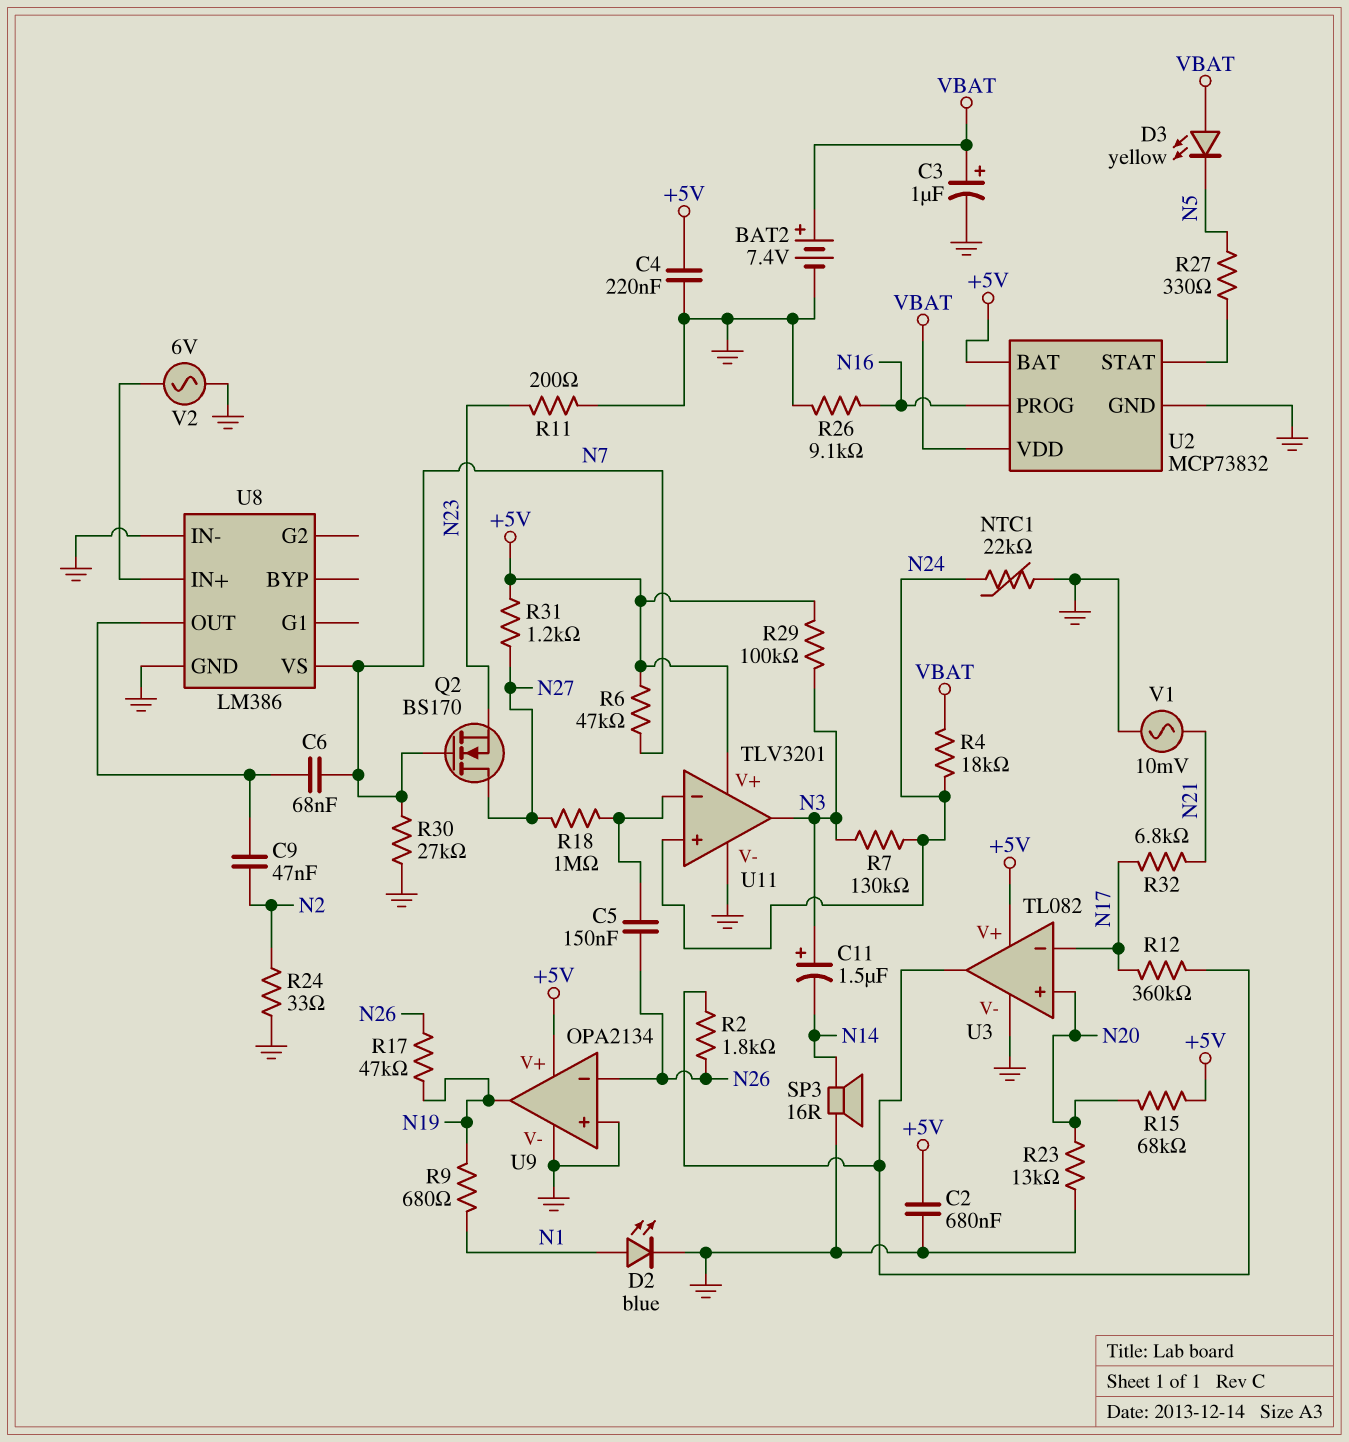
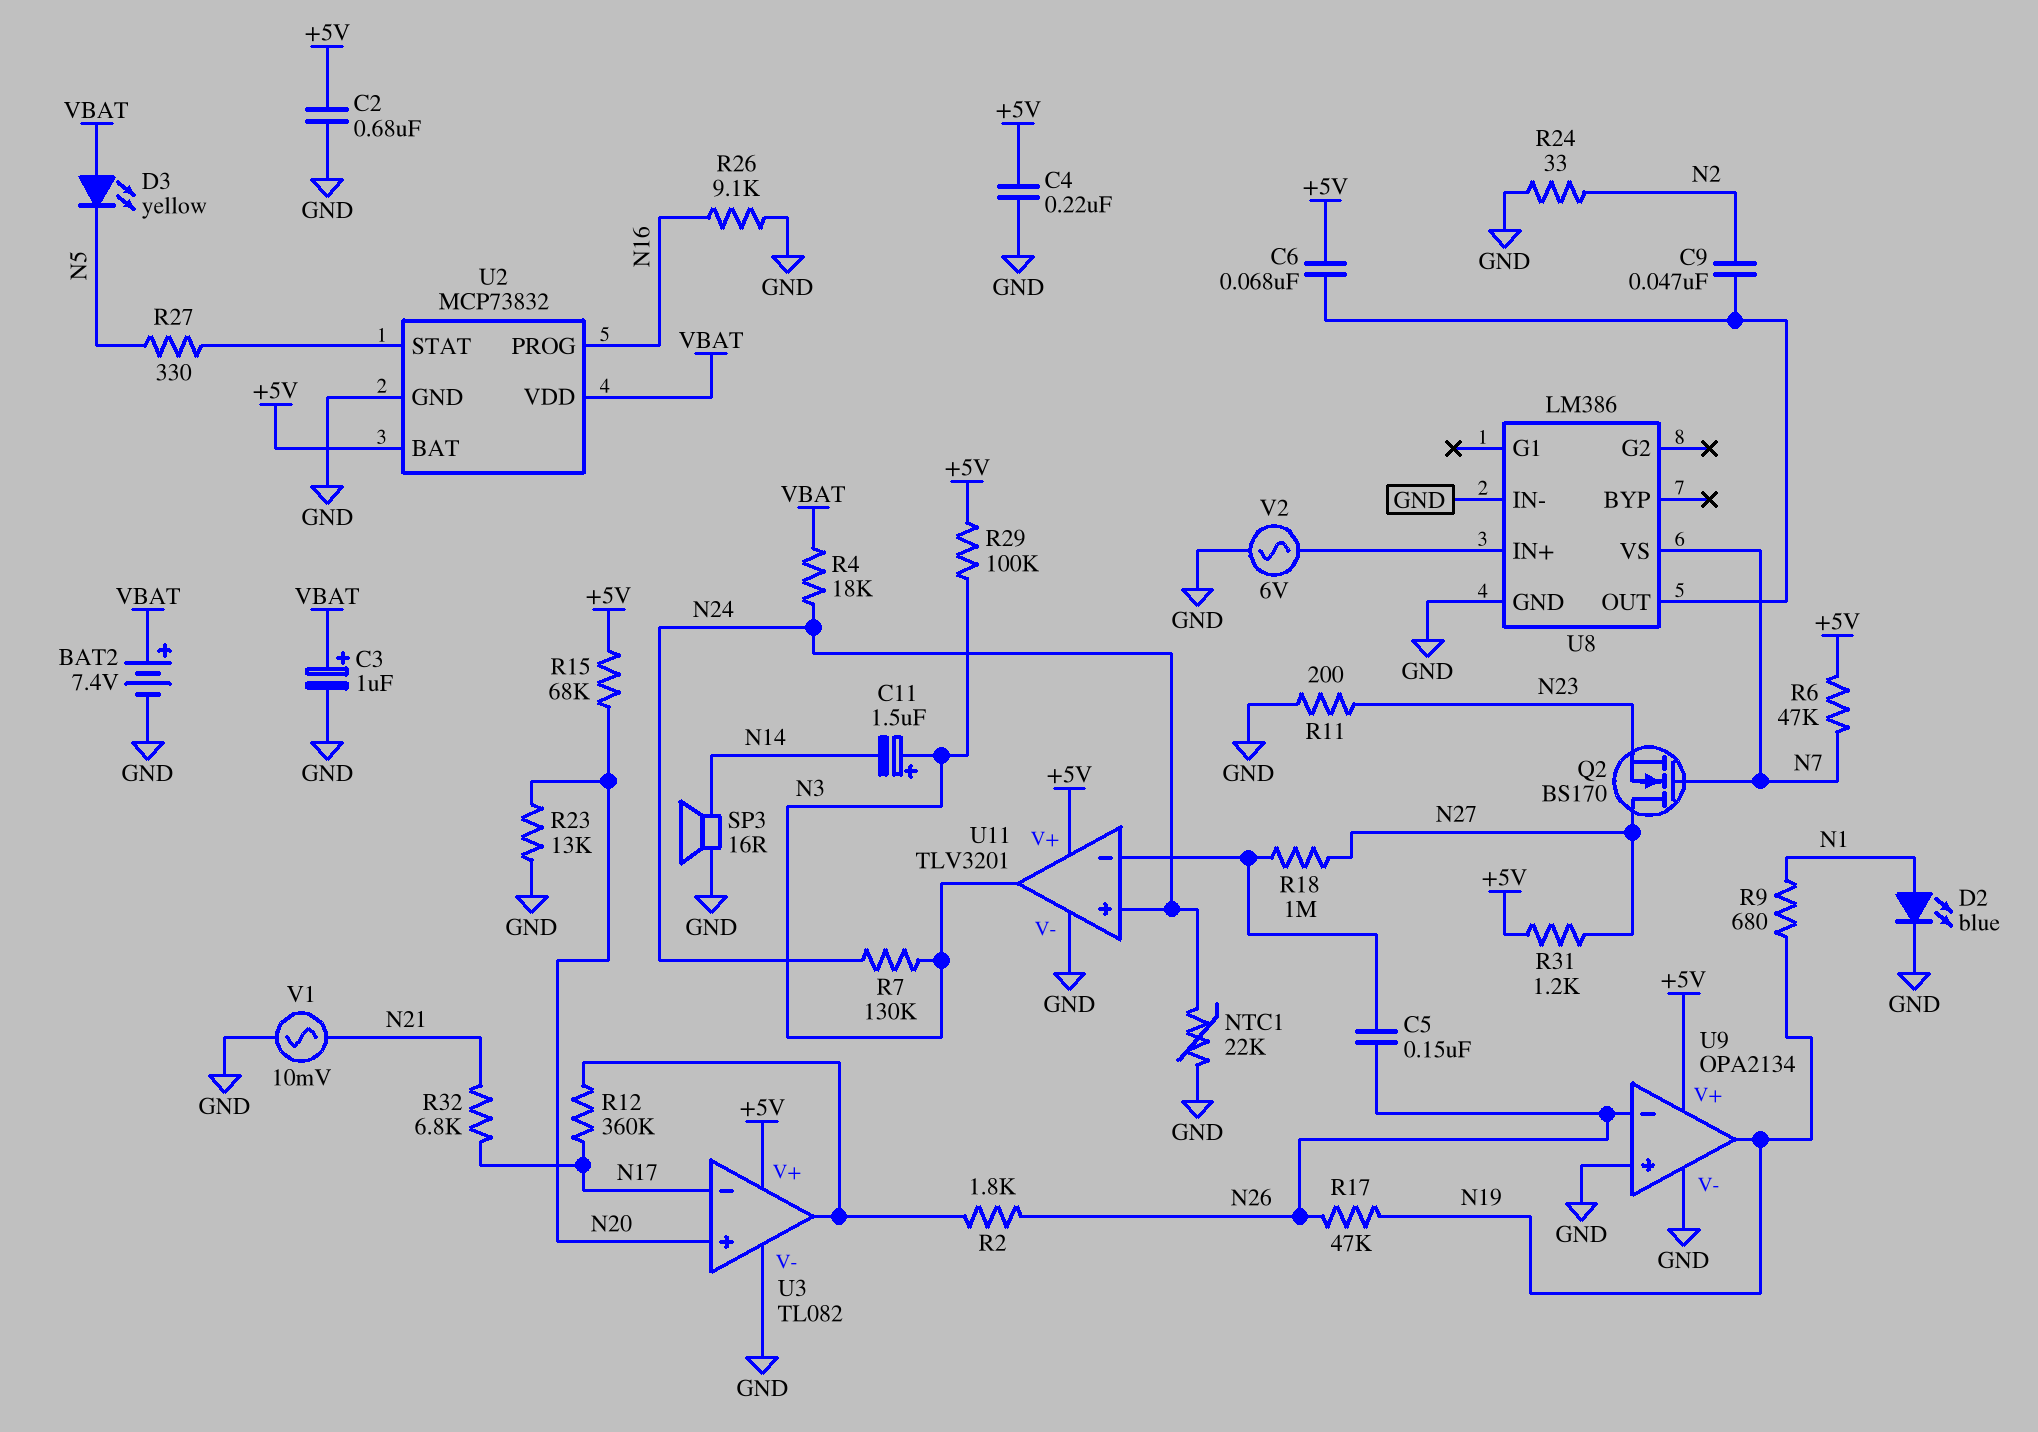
C6: 68nF (N7, U8/OUT) -> 68nF (+5V, U8/OUT)
R30: 27k (GND, N7) -> none

